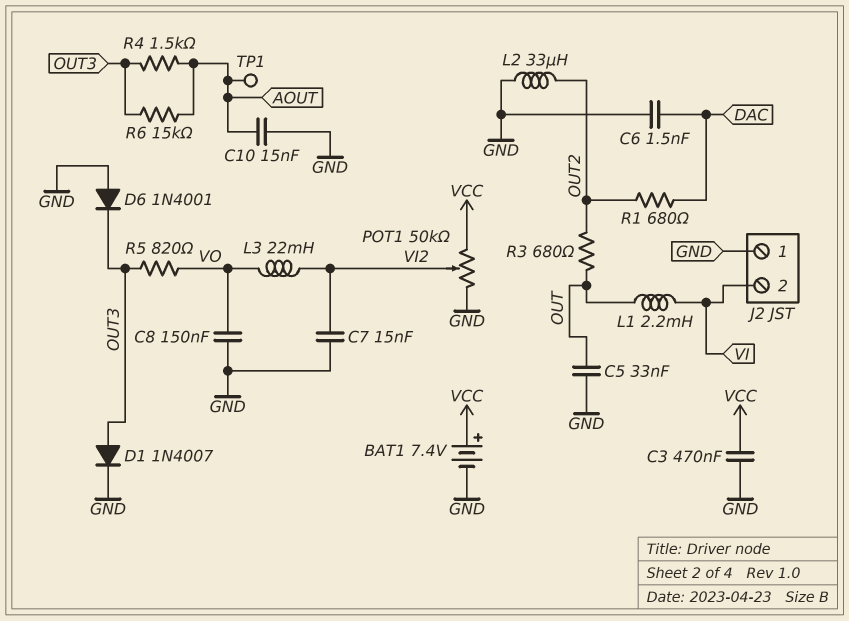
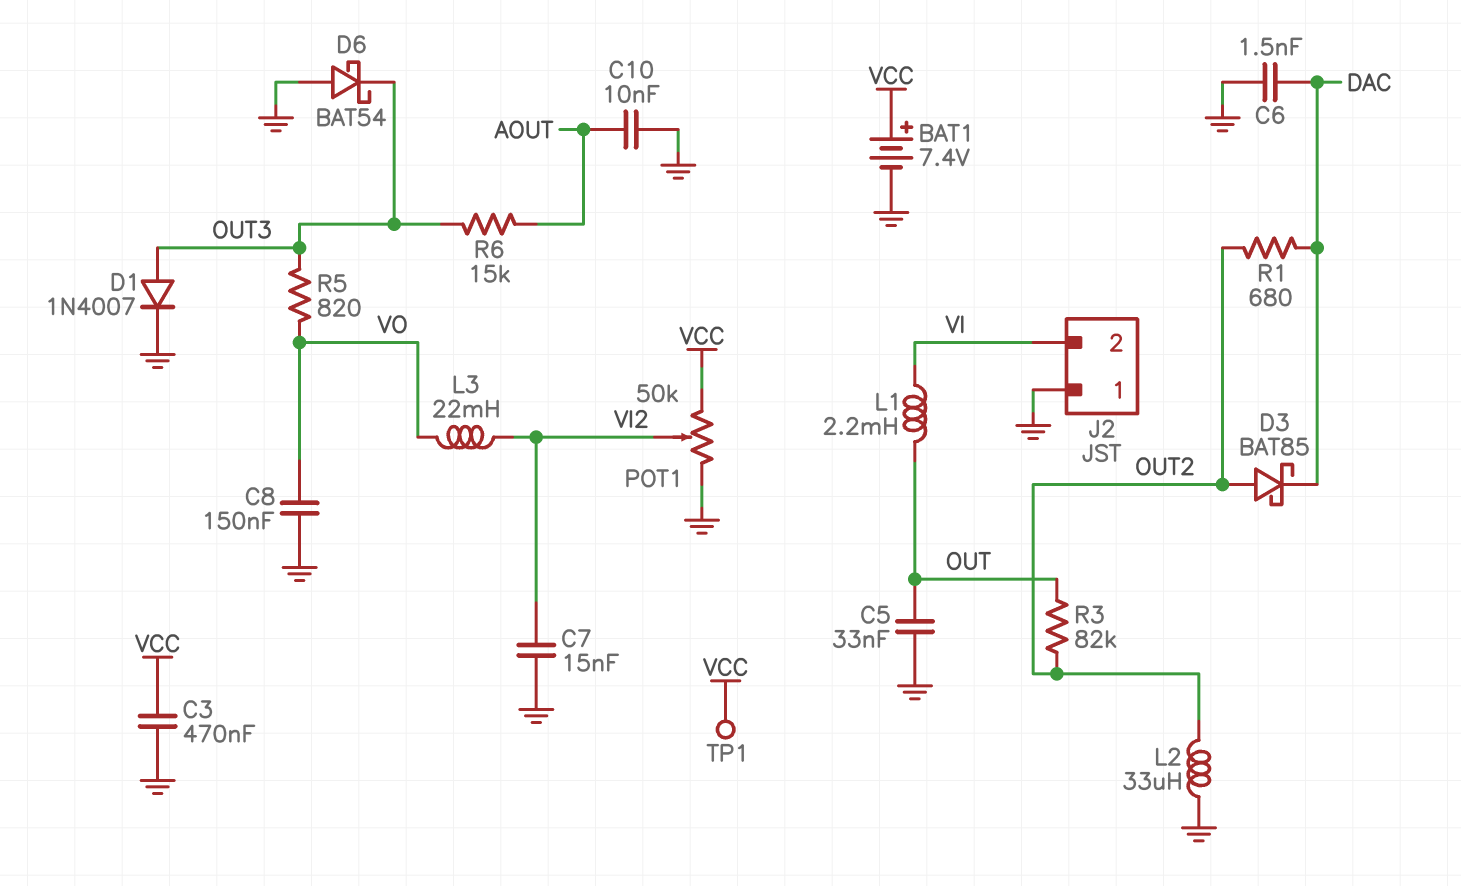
C10: 15nF (AOUT, GND) -> 10nF (AOUT, GND)
D3: none -> schottky BAT85 (A OUT2, K DAC)
D6: diode 1N4001 (A GND, K OUT3) -> schottky BAT54 (A GND, K OUT3)
R3: 680 (OUT, OUT2) -> 82k (OUT, OUT2)
R4: 1.5k (AOUT, OUT3) -> none
TP1: test point (AOUT) -> test point (VCC)

